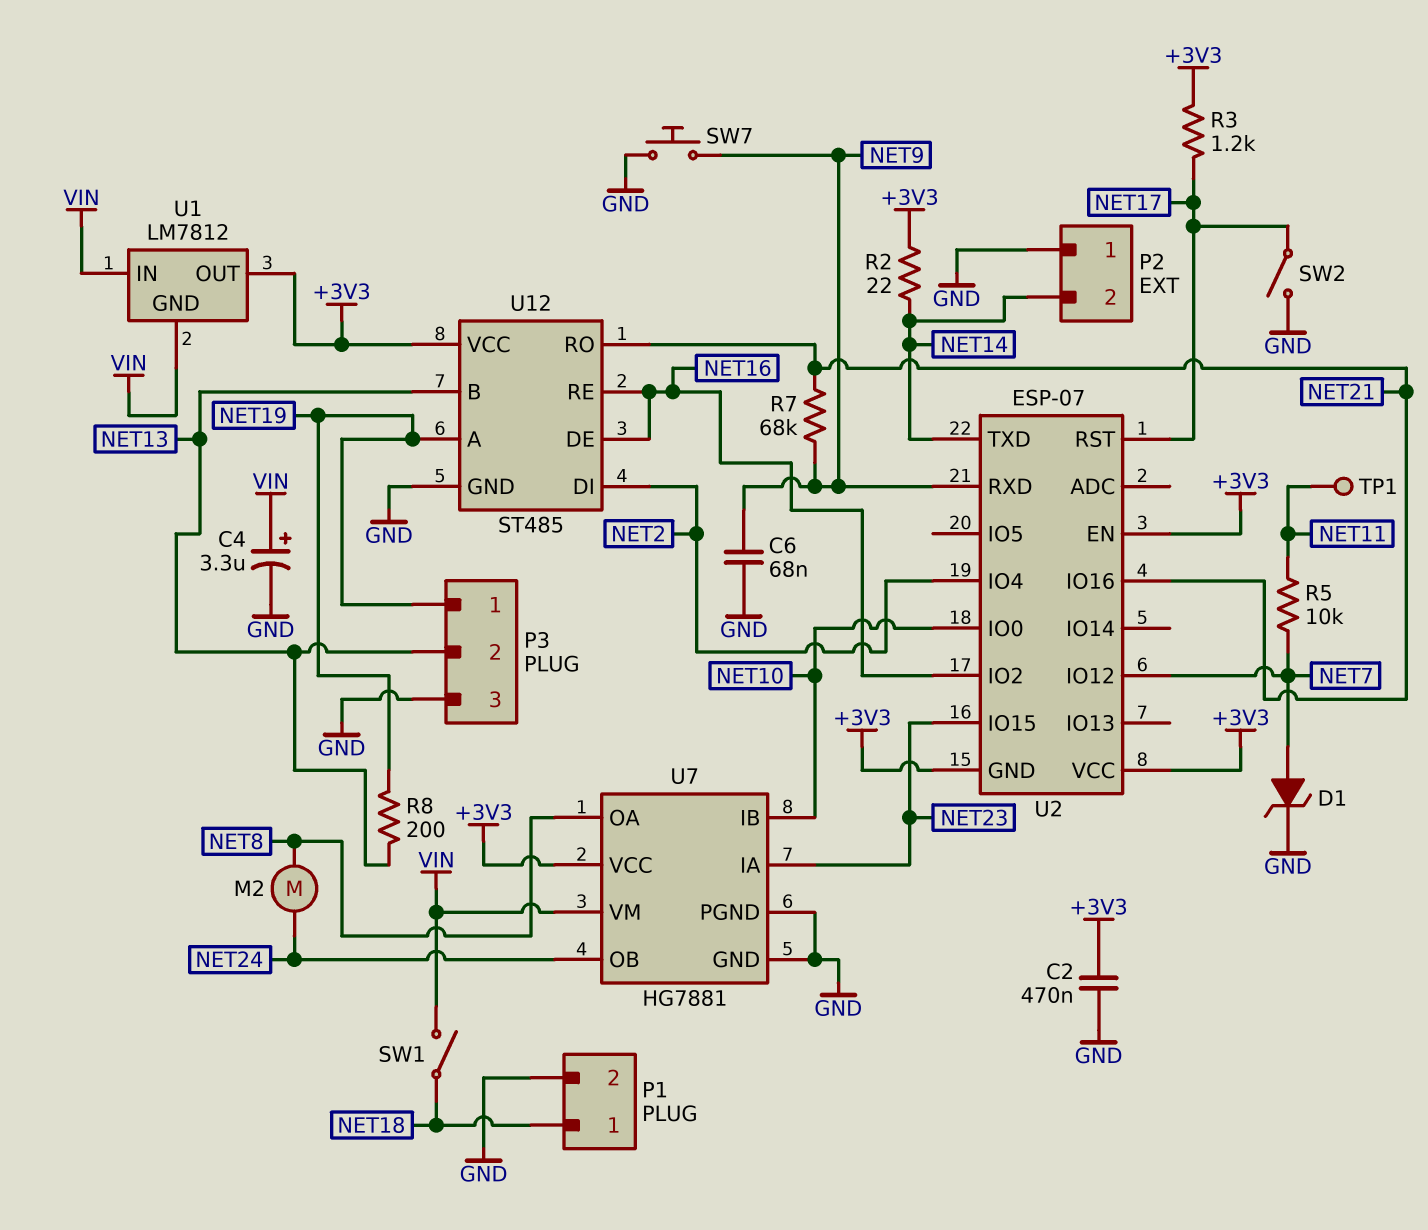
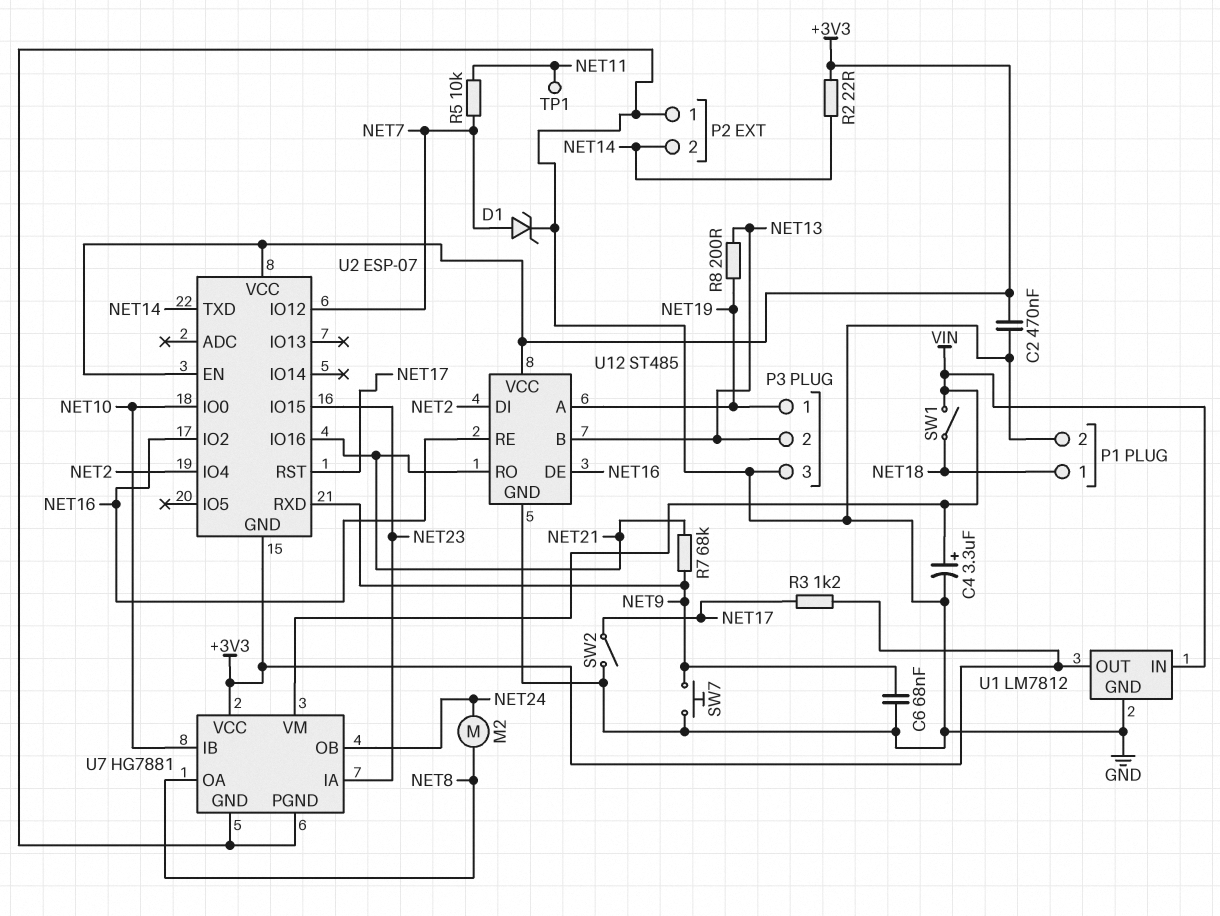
U1 pin GND: VIN -> GND

